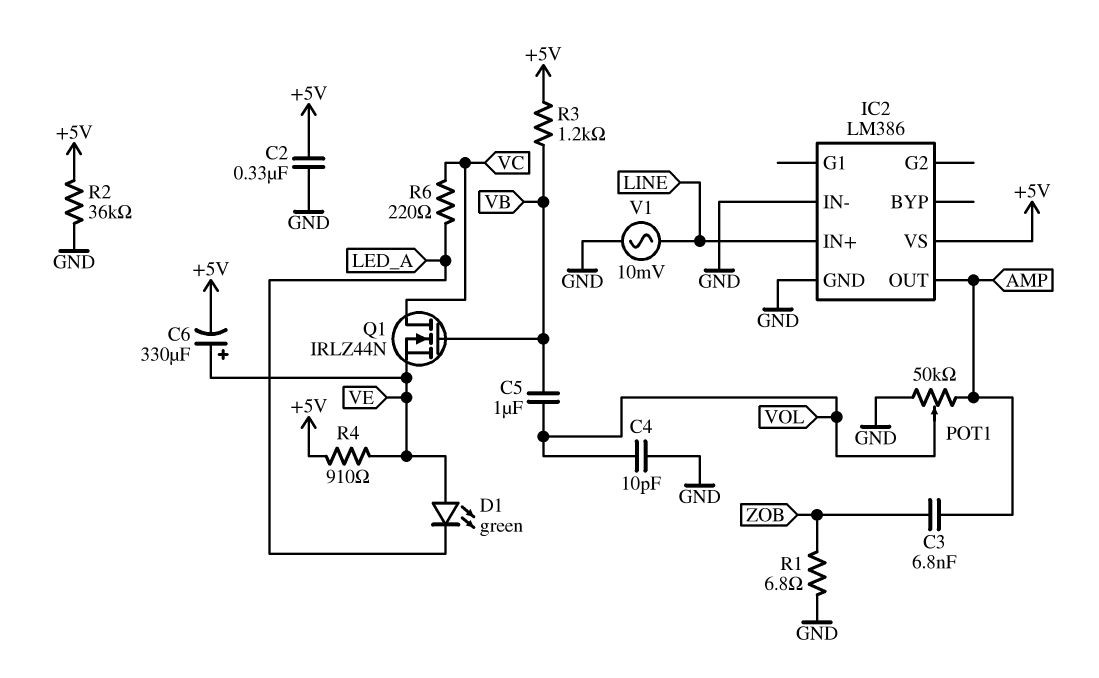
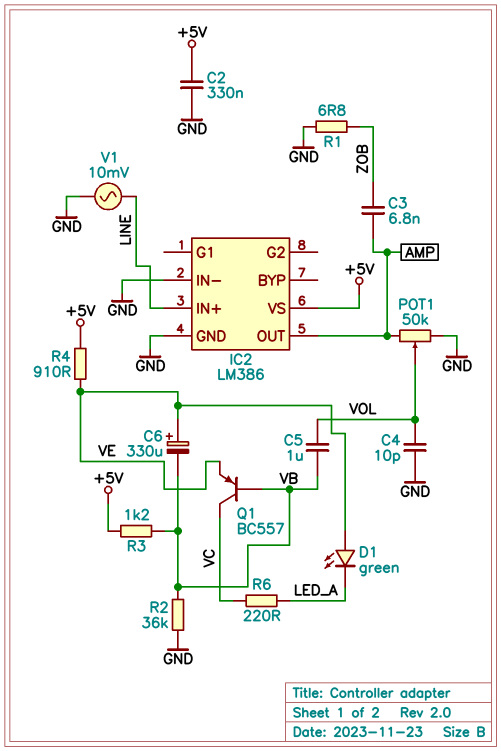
C6: 330uF (plus VE, minus +5V) -> 330uF (plus VE, minus VB)
Q1: NMOS IRLZ44N (G VB, D VC, S VE) -> PNP BC557 (B VB, C VC, E VE)
R2: 36k (+5V, GND) -> 36k (GND, VB)

